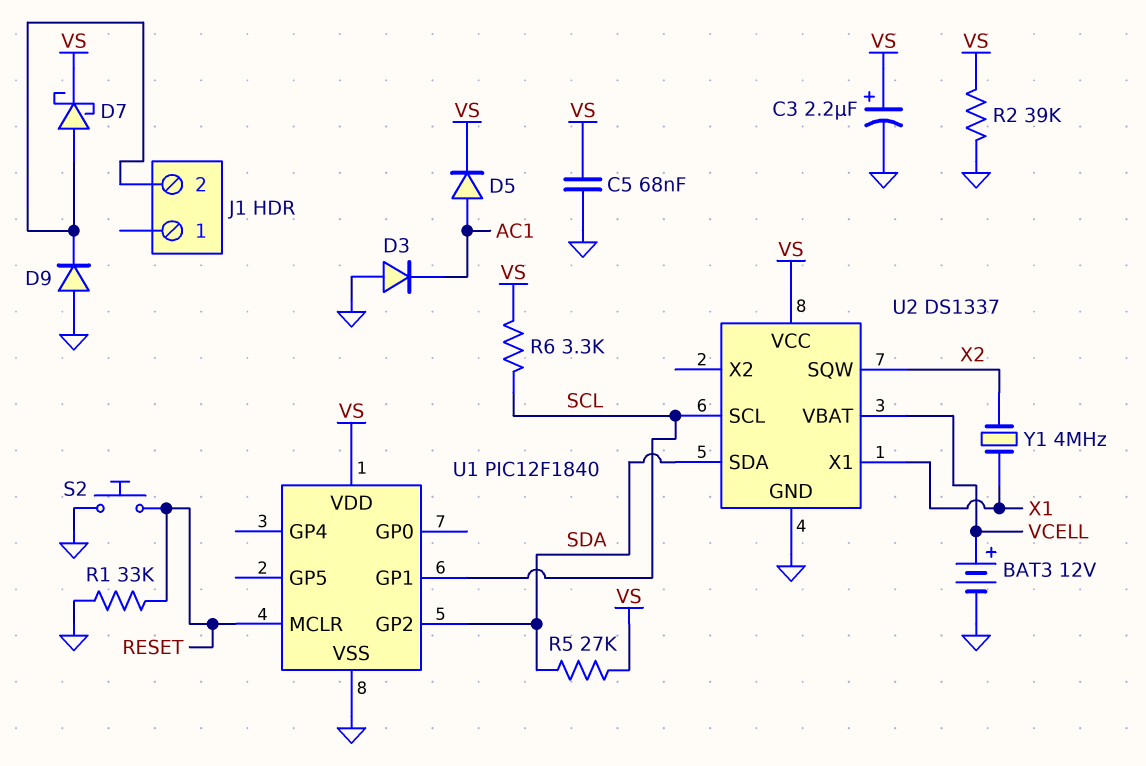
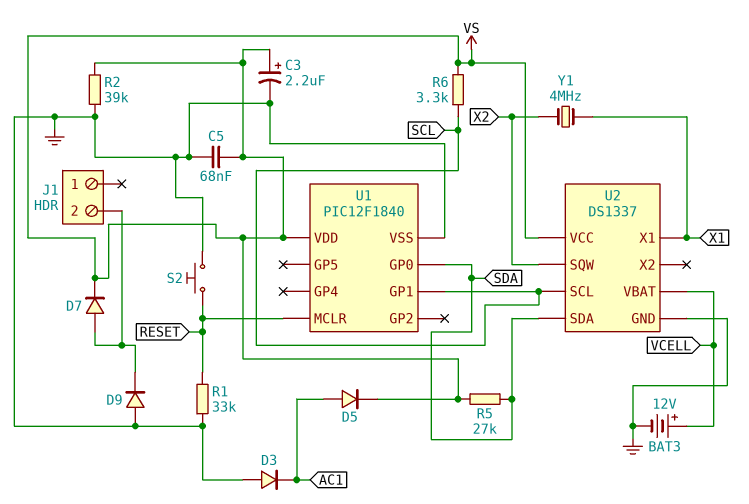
D7: schottky (A J1/2, K VS) -> diode (A J1/2, K VS)
U1 pin GP0: none -> SDA
U1 pin GP2: SDA -> none

